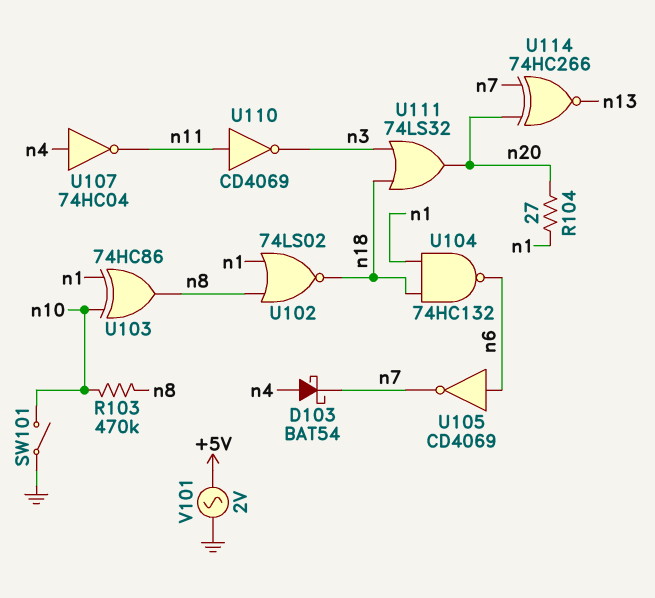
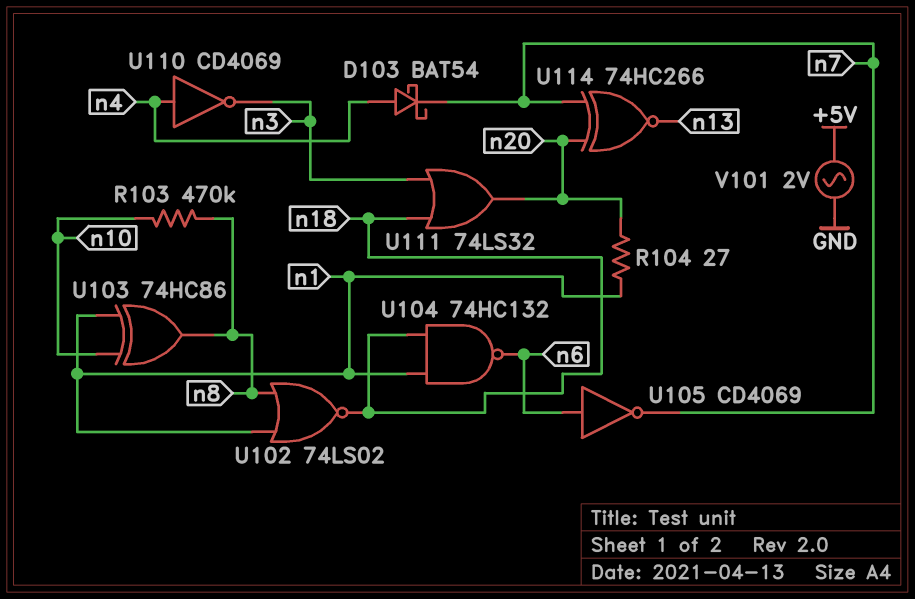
SW101: switch (GND, n10) -> none
U107: NOT 74HC04 (in n4, out n11) -> none
U110: NOT CD4069 (in n11, out n3) -> NOT CD4069 (in n4, out n3)

